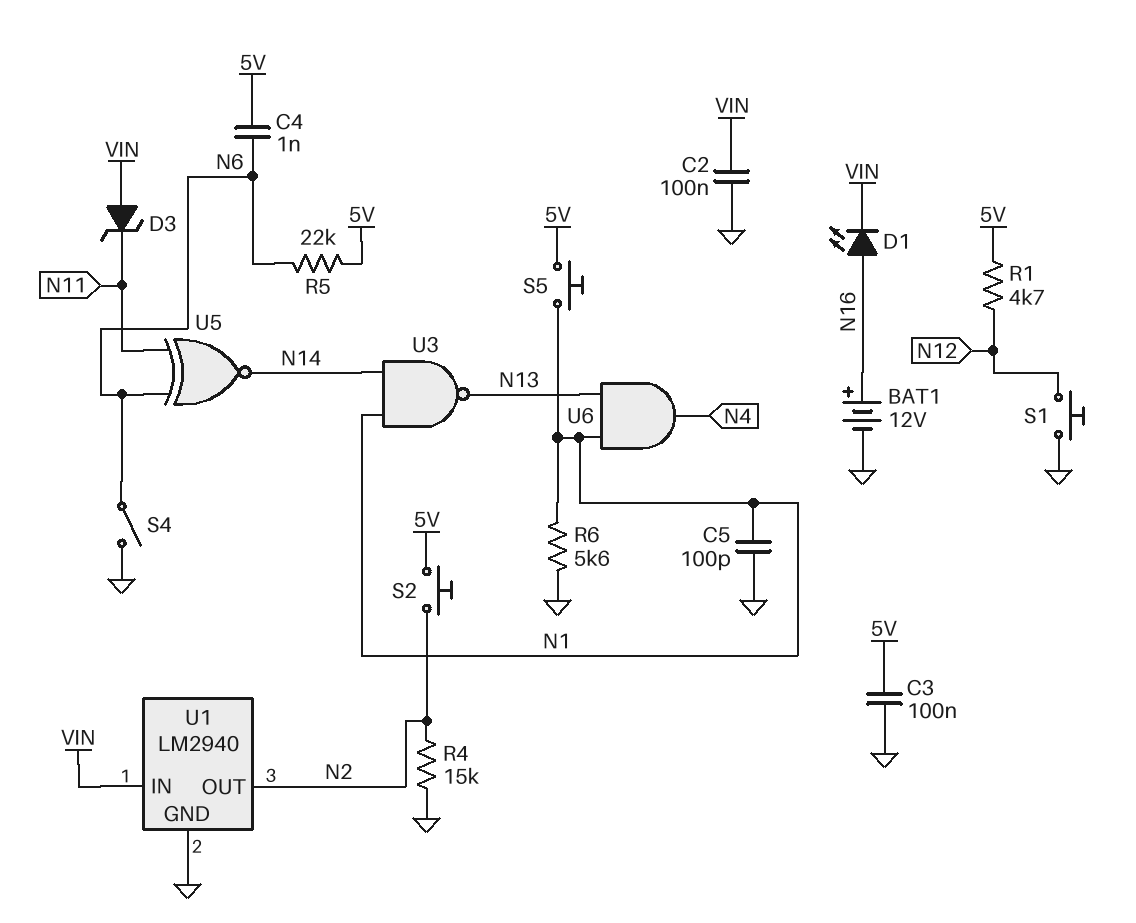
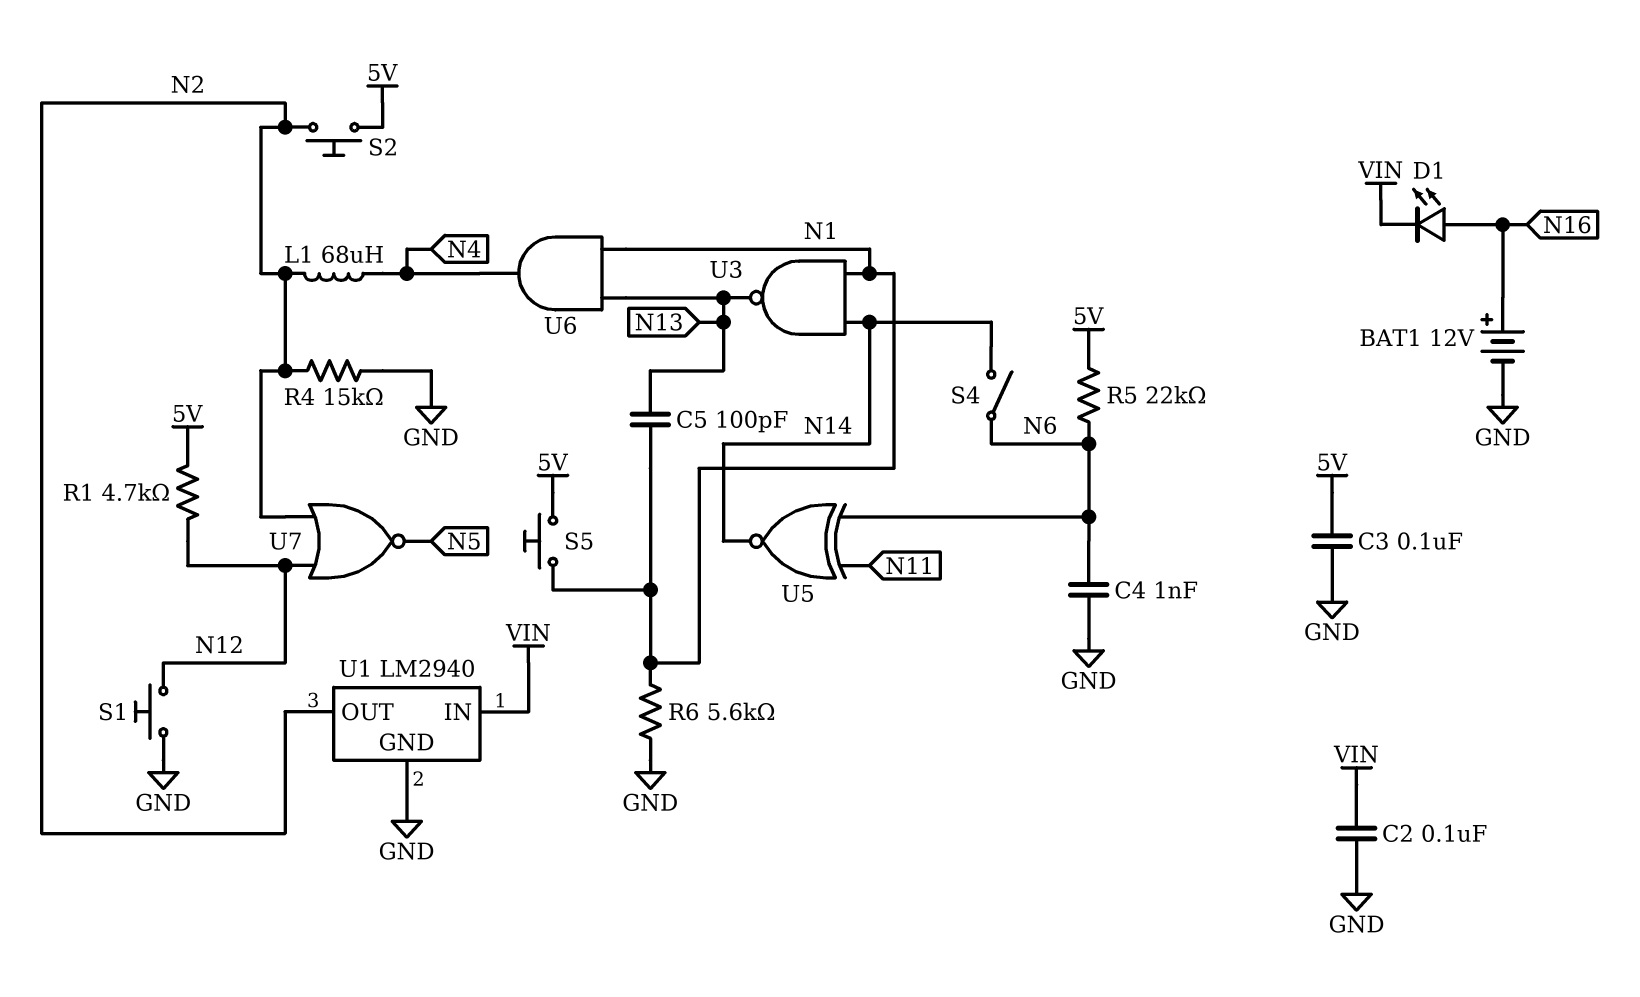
C4: 1nF (5V, N6) -> 1nF (GND, N6)
C5: 100pF (GND, N1) -> 100pF (N1, N13)
D3: zener (A VIN, K N11) -> none
L1: none -> 68uH (N2, N4)
S4: switch (GND, N6) -> switch (N6, N14)
U7: none -> NOR (in N2, in N12, out N5)

